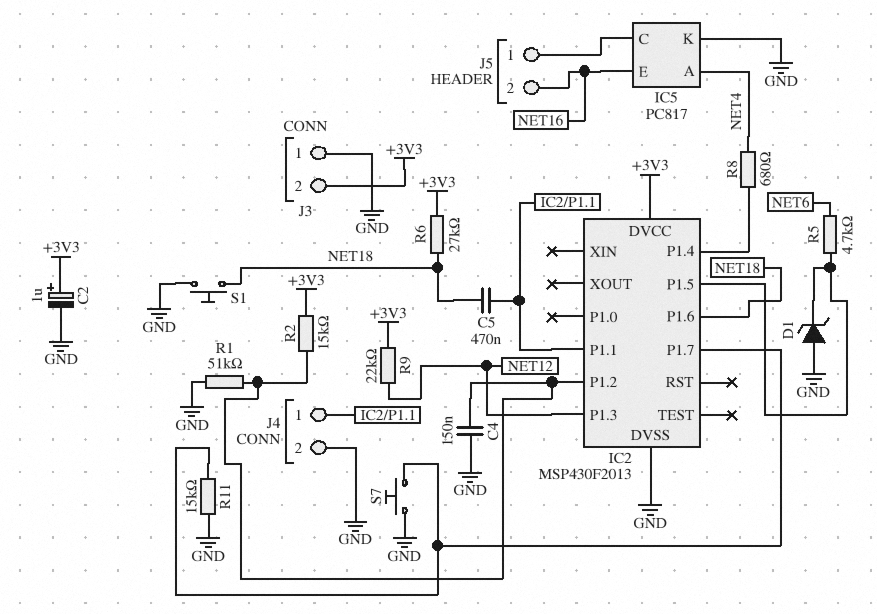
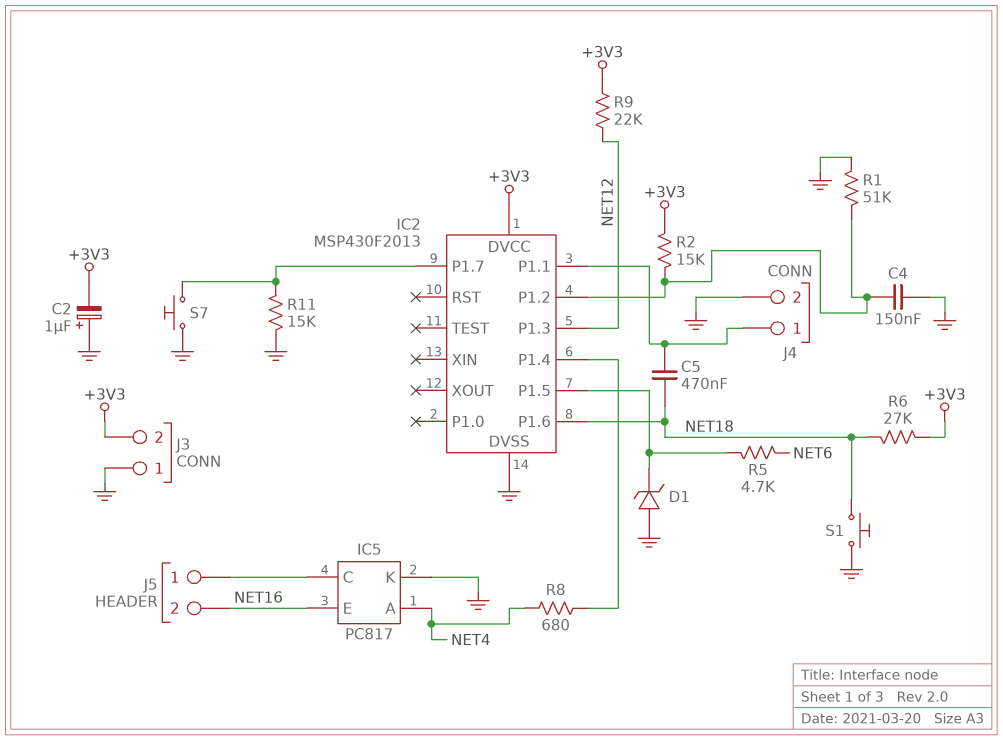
C2: 1uF (plus +3V3, minus GND) -> 1uF (plus GND, minus +3V3)

